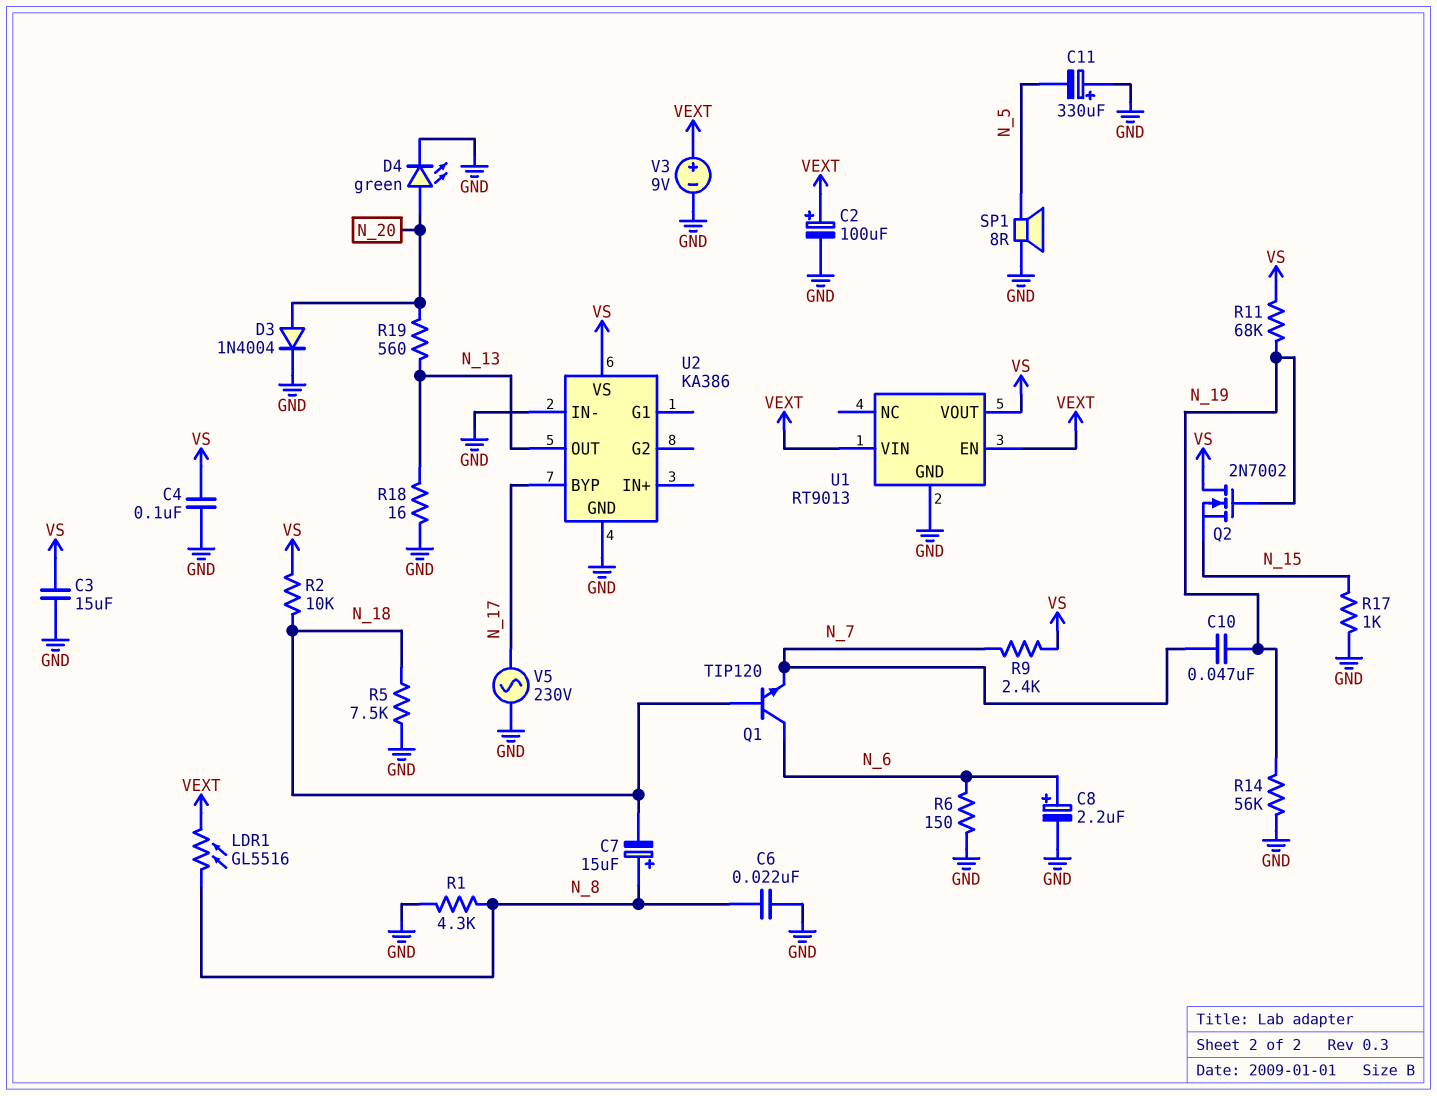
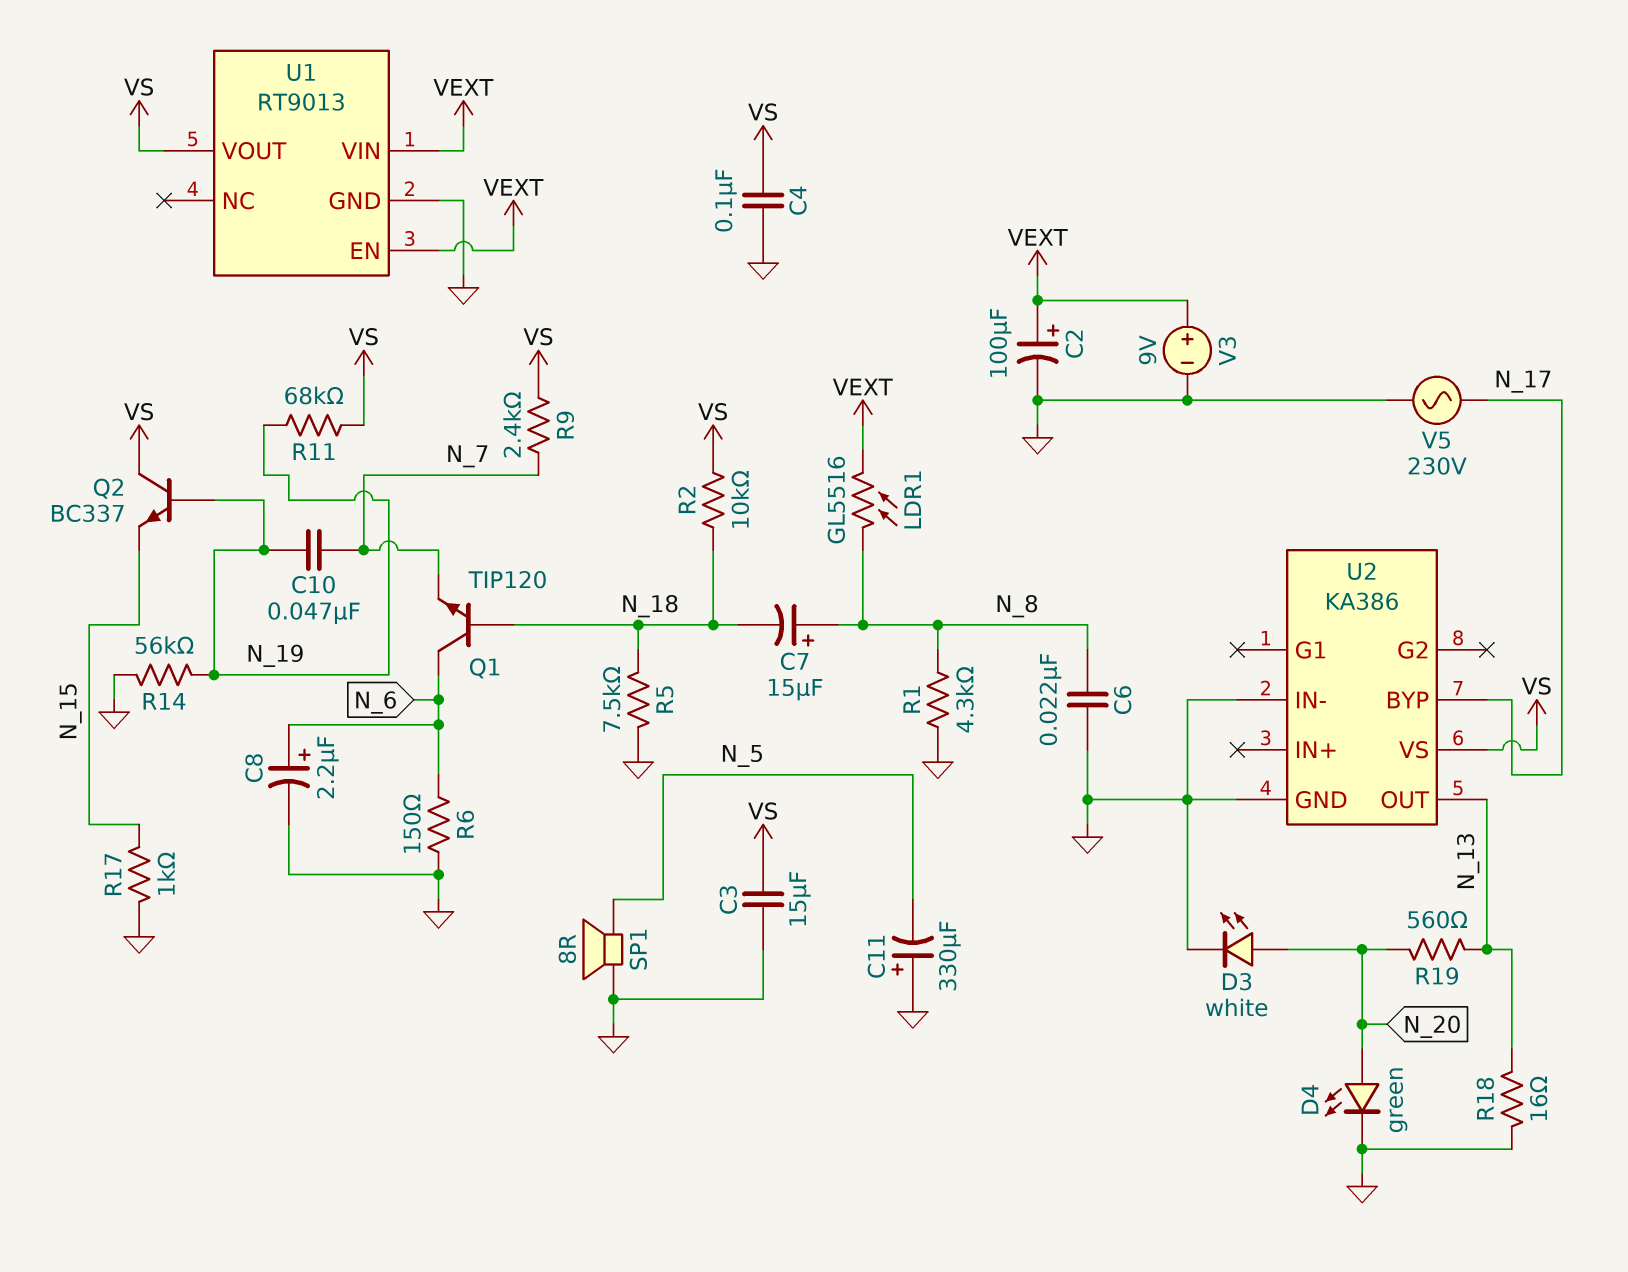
D3: diode 1N4004 (A N_20, K GND) -> LED white (A N_20, K GND)
Q2: NMOS 2N7002 (G N_19, D VS, S N_15) -> NPN BC337 (B N_19, C VS, E N_15)

